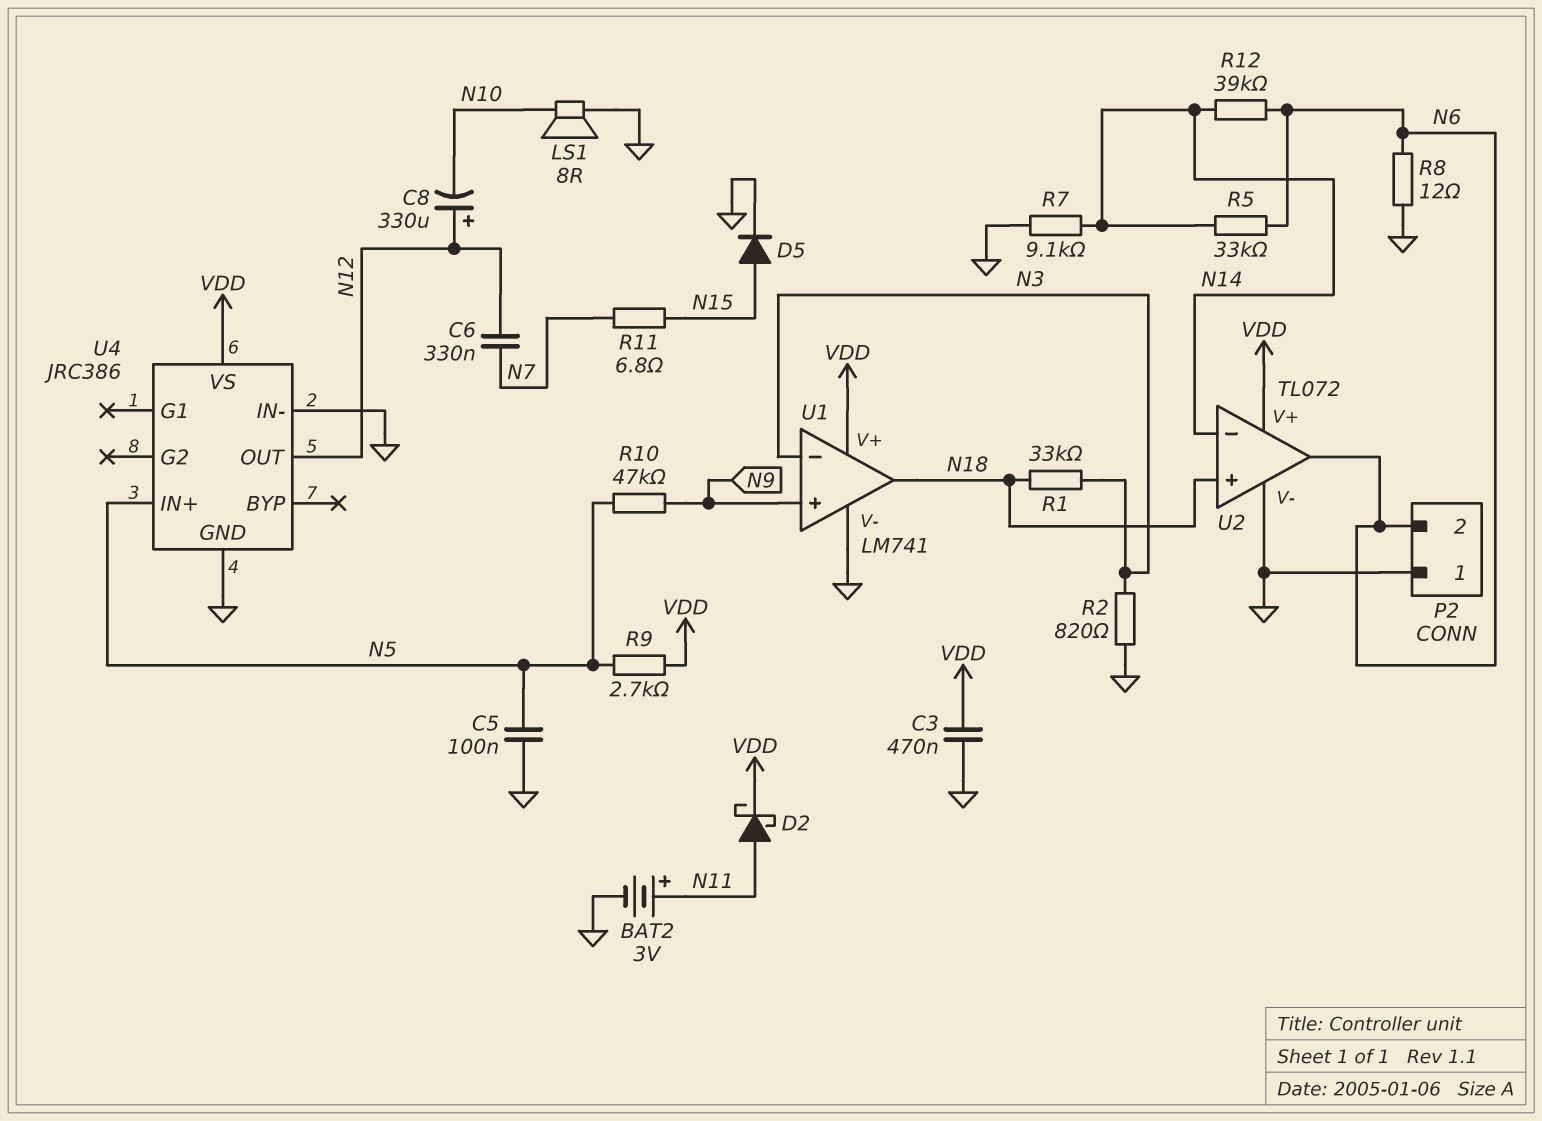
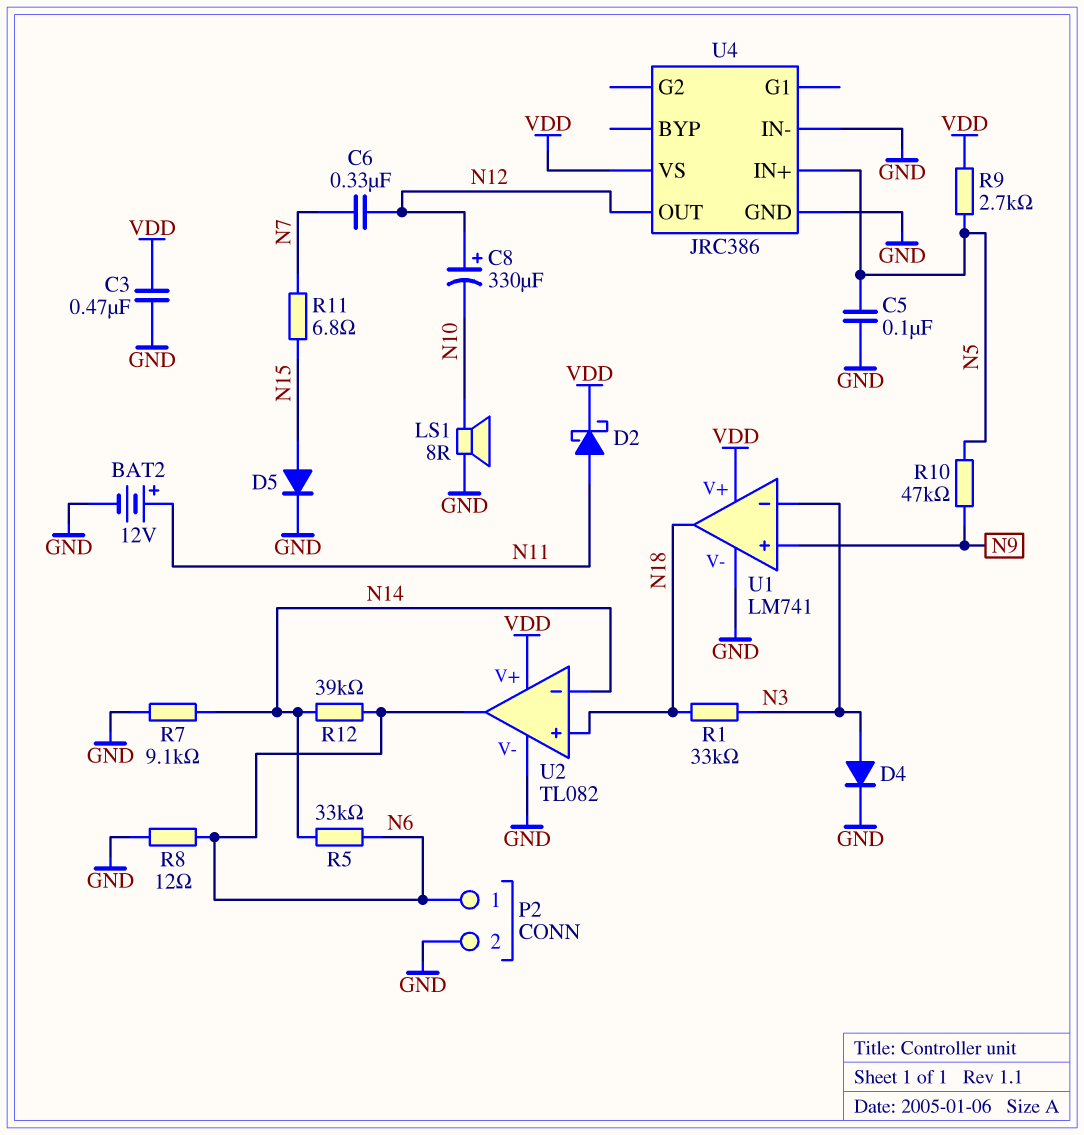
BAT2: 3V (plus N11, minus GND) -> 12V (plus N11, minus GND)
D4: none -> diode (A N3, K GND)
P2 pin 1: GND -> N6
P2 pin 2: N6 -> GND
R2: 820 (GND, N3) -> none
U2: TL072 -> TL082

